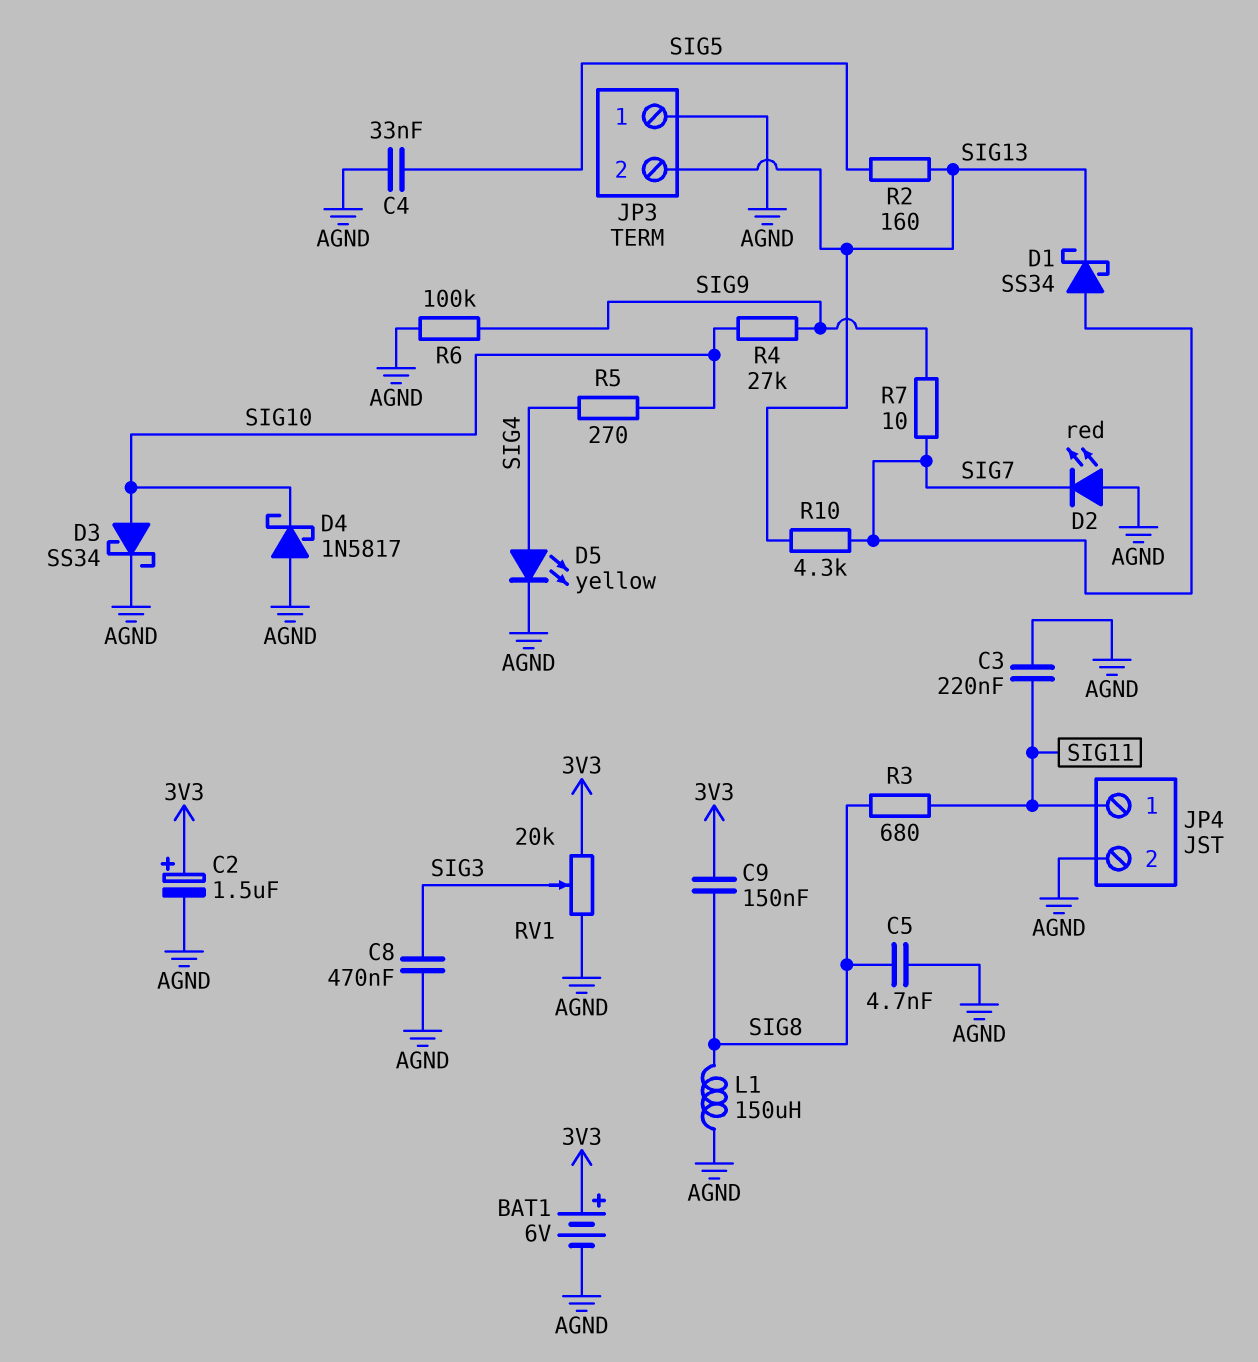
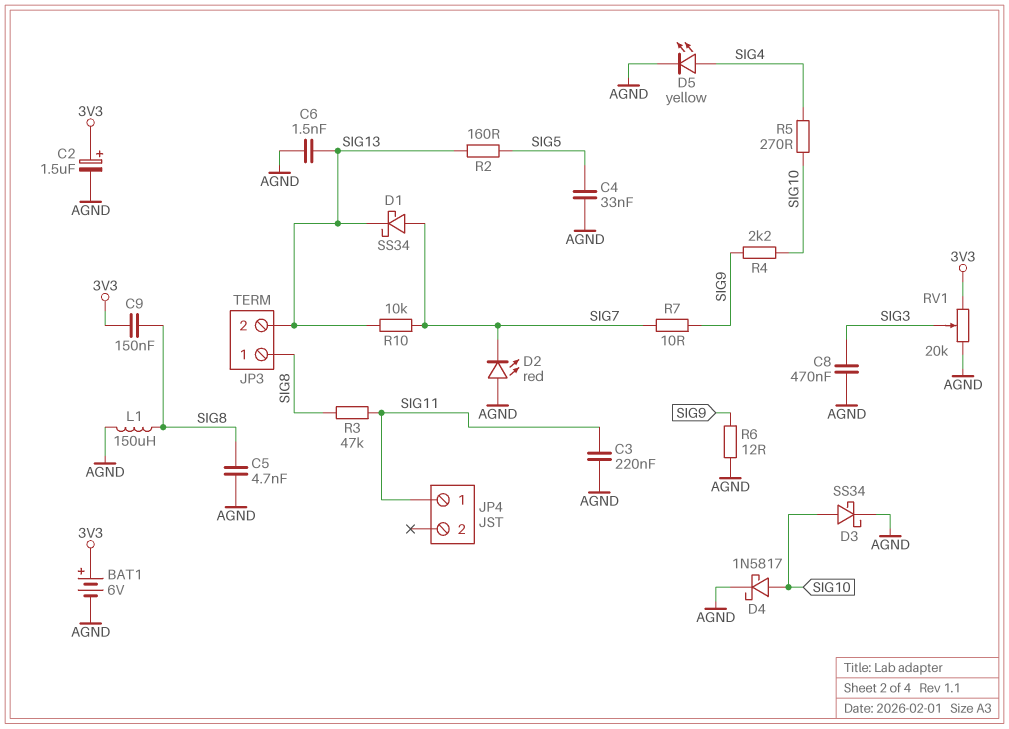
C6: none -> 1.5nF (AGND, SIG13)
D4: schottky 1N5817 (A AGND, K SIG10) -> schottky 1N5817 (A SIG10, K AGND)
JP3 pin 1: AGND -> SIG8
JP4 pin 2: AGND -> none
R3: 680 (SIG8, SIG11) -> 47k (SIG8, SIG11)
R4: 27k (SIG9, SIG10) -> 2.2k (SIG9, SIG10)
R6: 100k (AGND, SIG9) -> 12 (AGND, SIG9)
R10: 4.3k (SIG7, SIG13) -> 10k (SIG7, SIG13)

